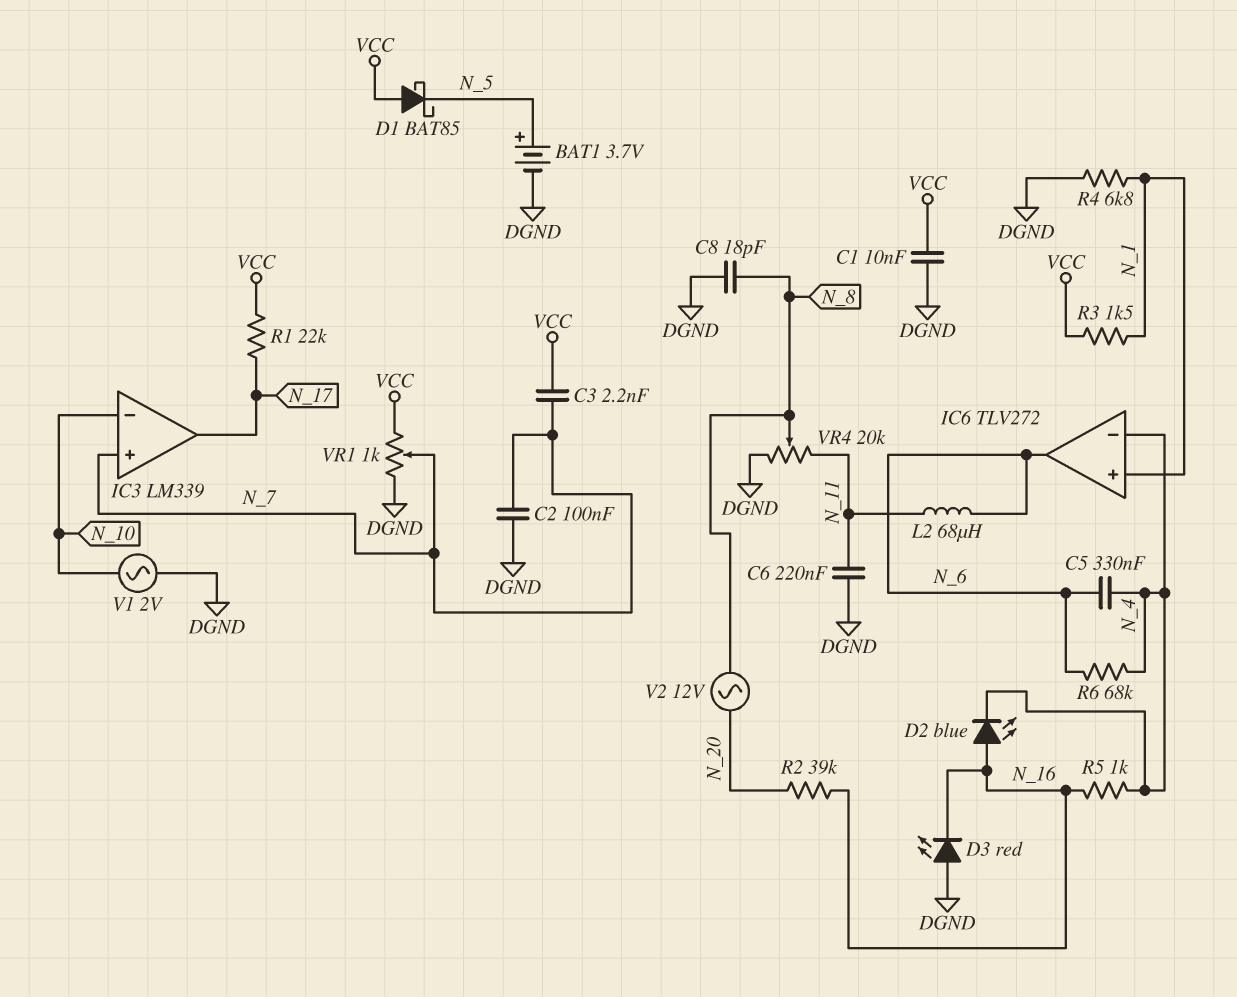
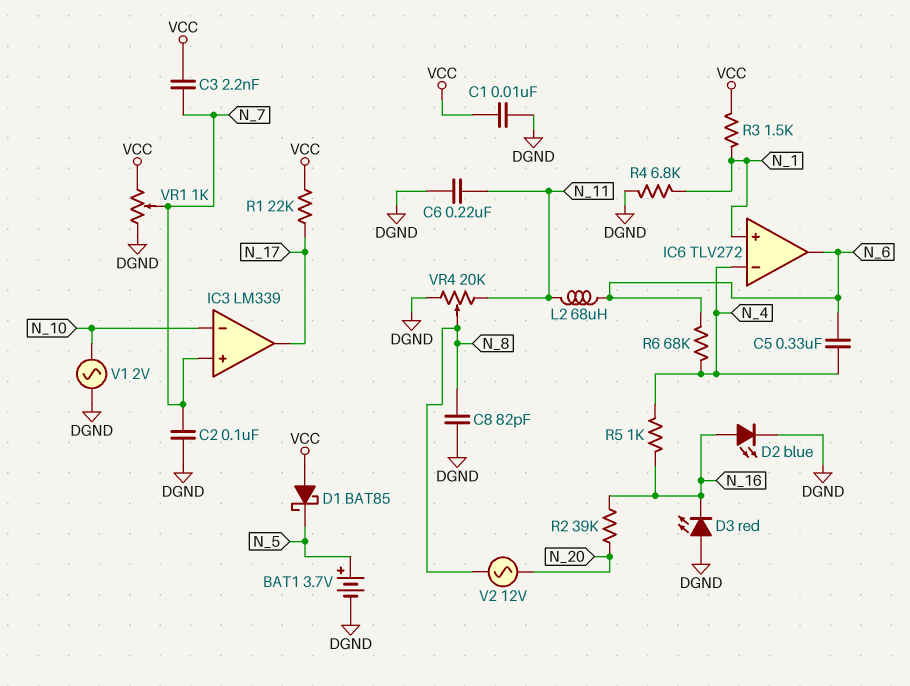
C8: 18pF (DGND, N_8) -> 82pF (DGND, N_8)
D2: LED blue (A N_16, K N_4) -> LED blue (A N_16, K DGND)

